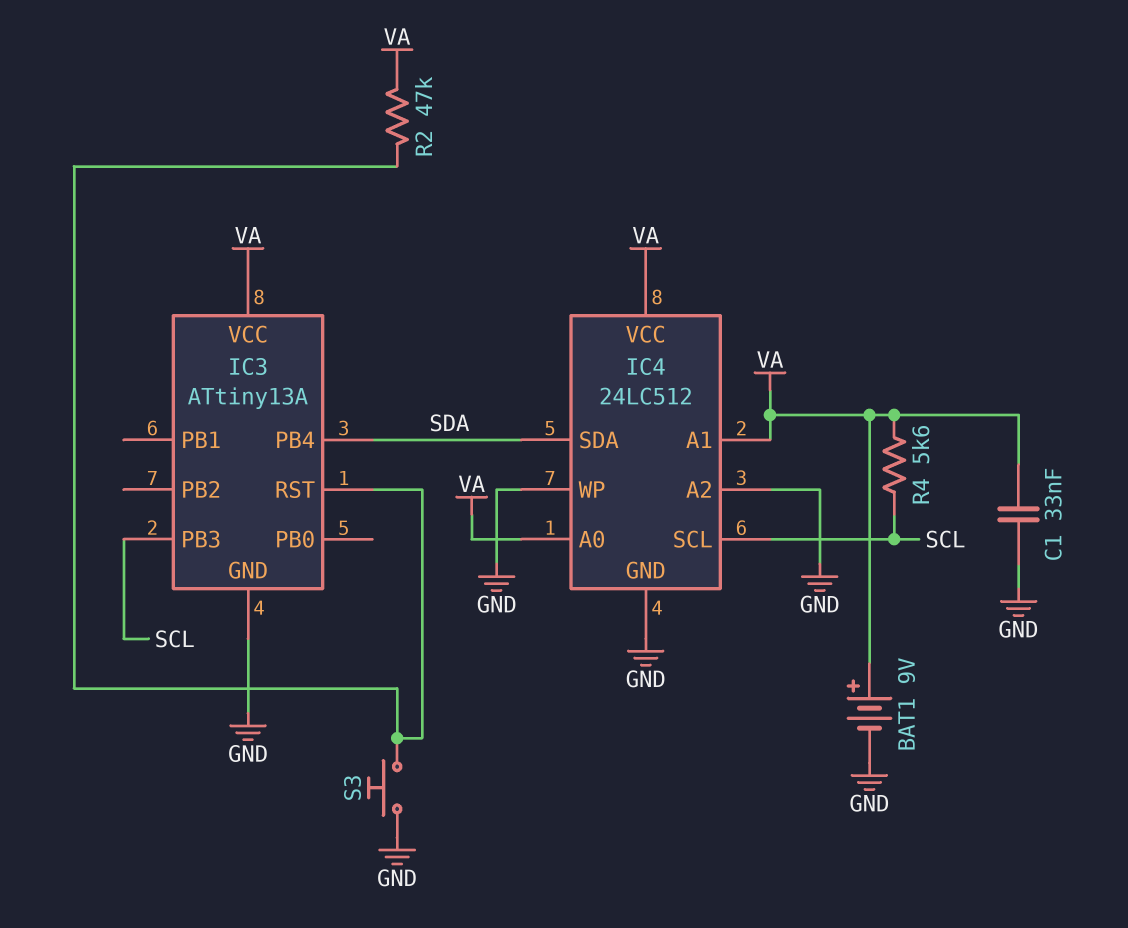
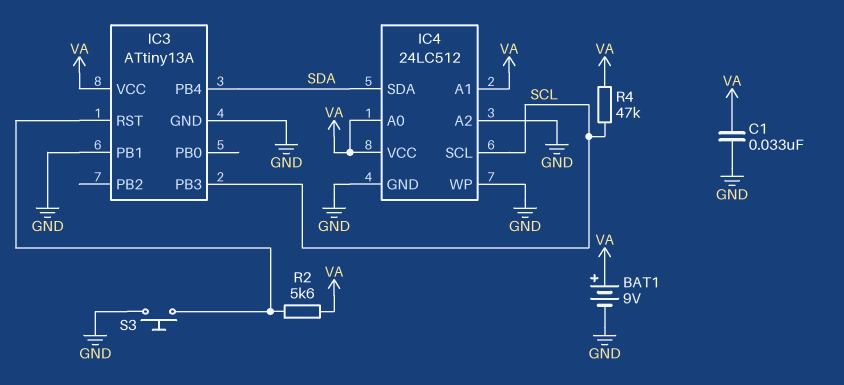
IC3 pin PB1: none -> GND
R2: 47k (IC3/RST, VA) -> 5.6k (IC3/RST, VA)
R4: 5.6k (SCL, VA) -> 47k (SCL, VA)

